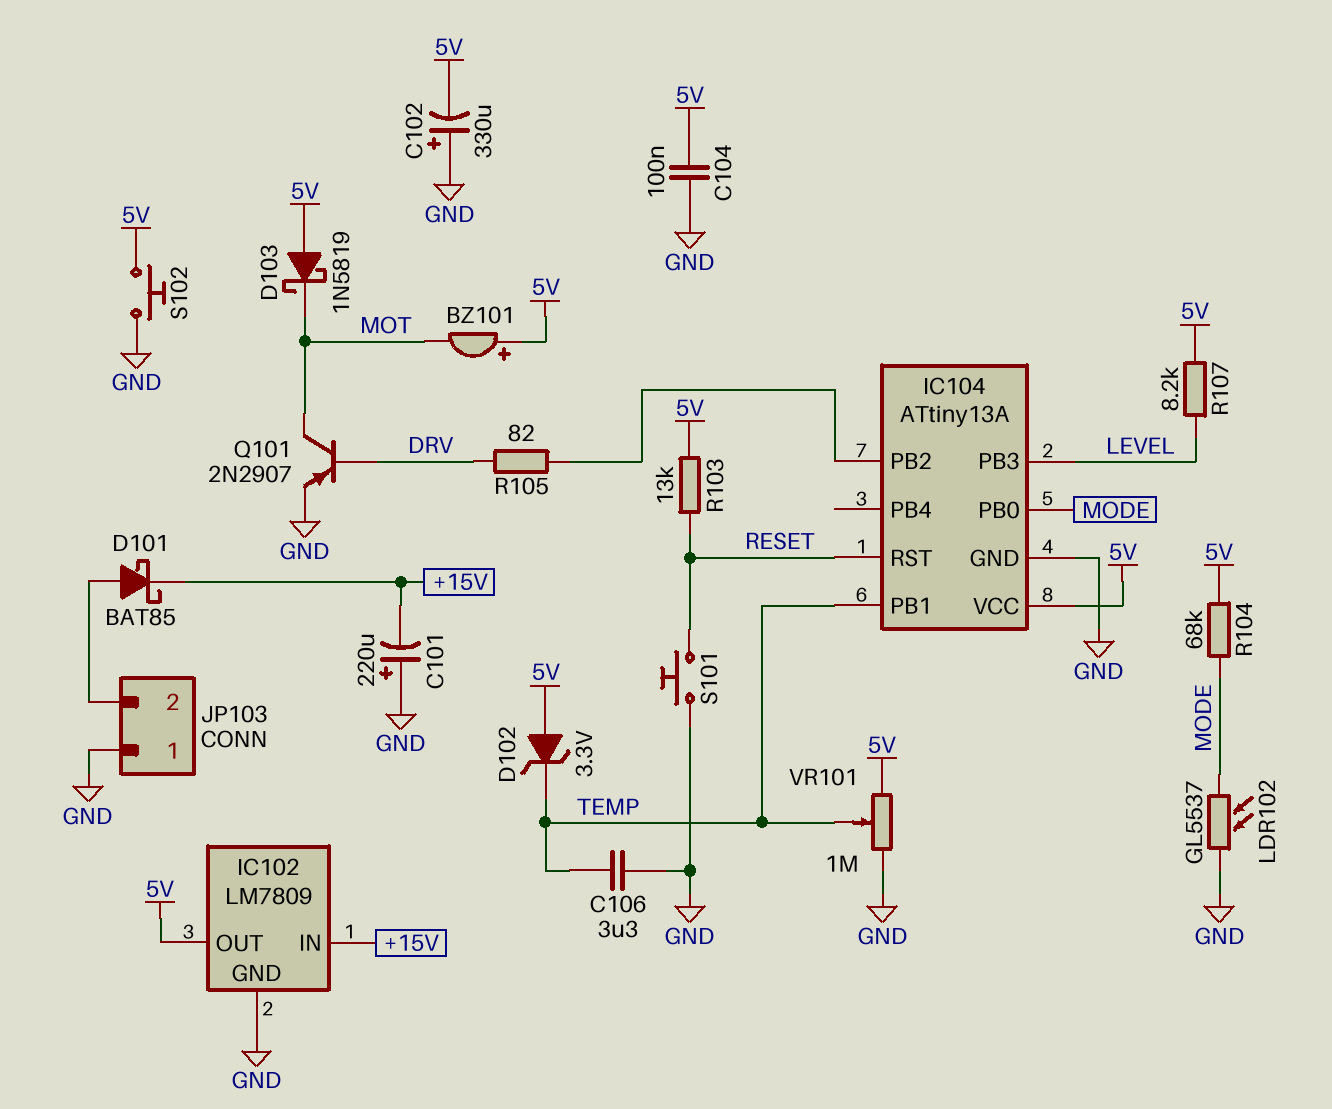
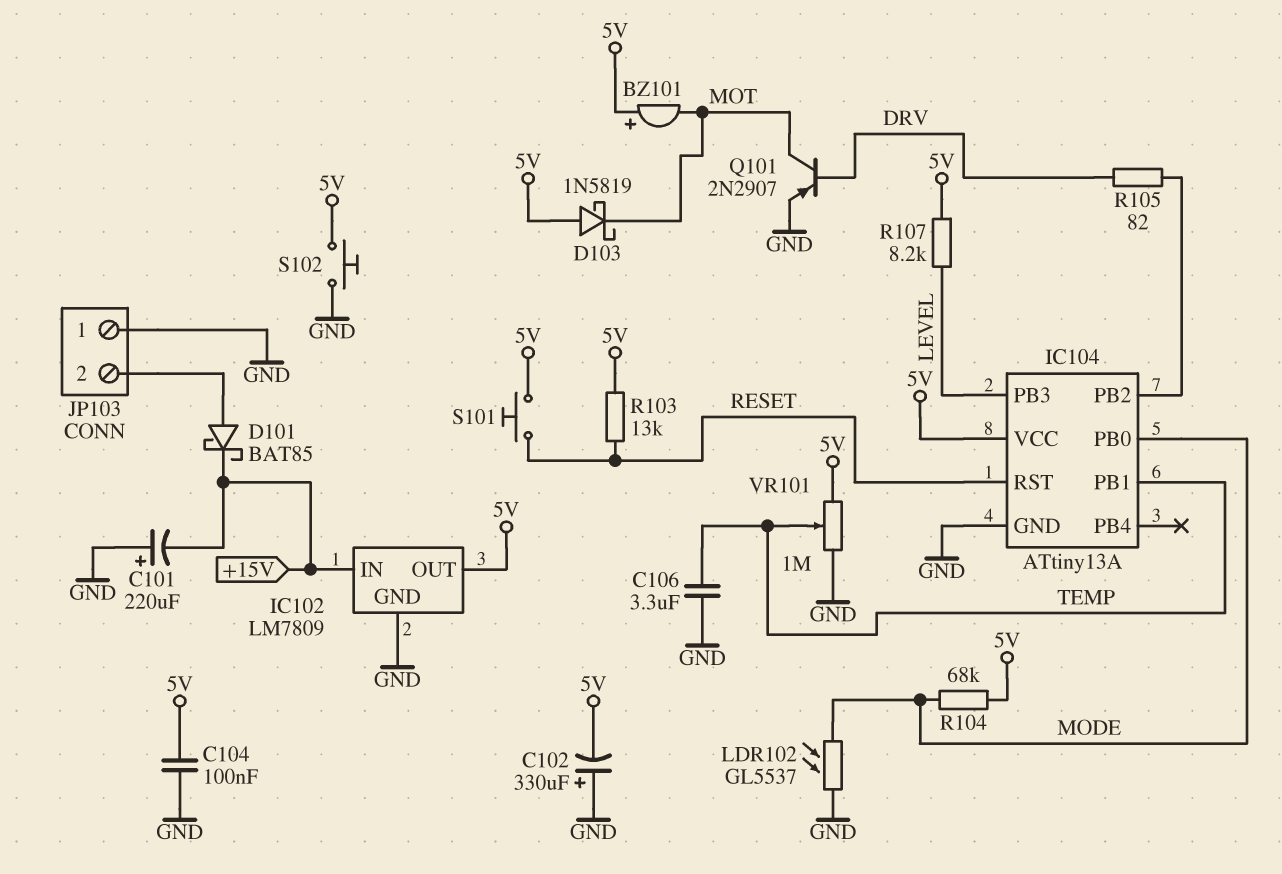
D102: zener 3.3V (A 5V, K TEMP) -> none
S101: button (GND, RESET) -> button (5V, RESET)

